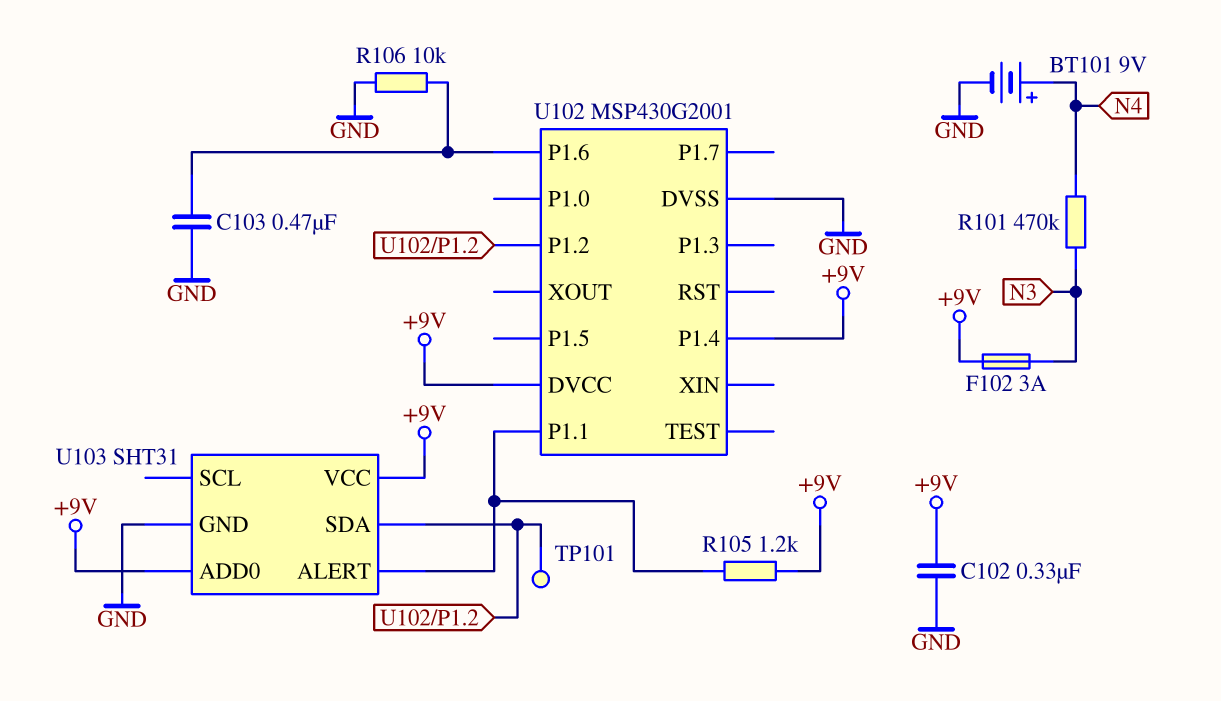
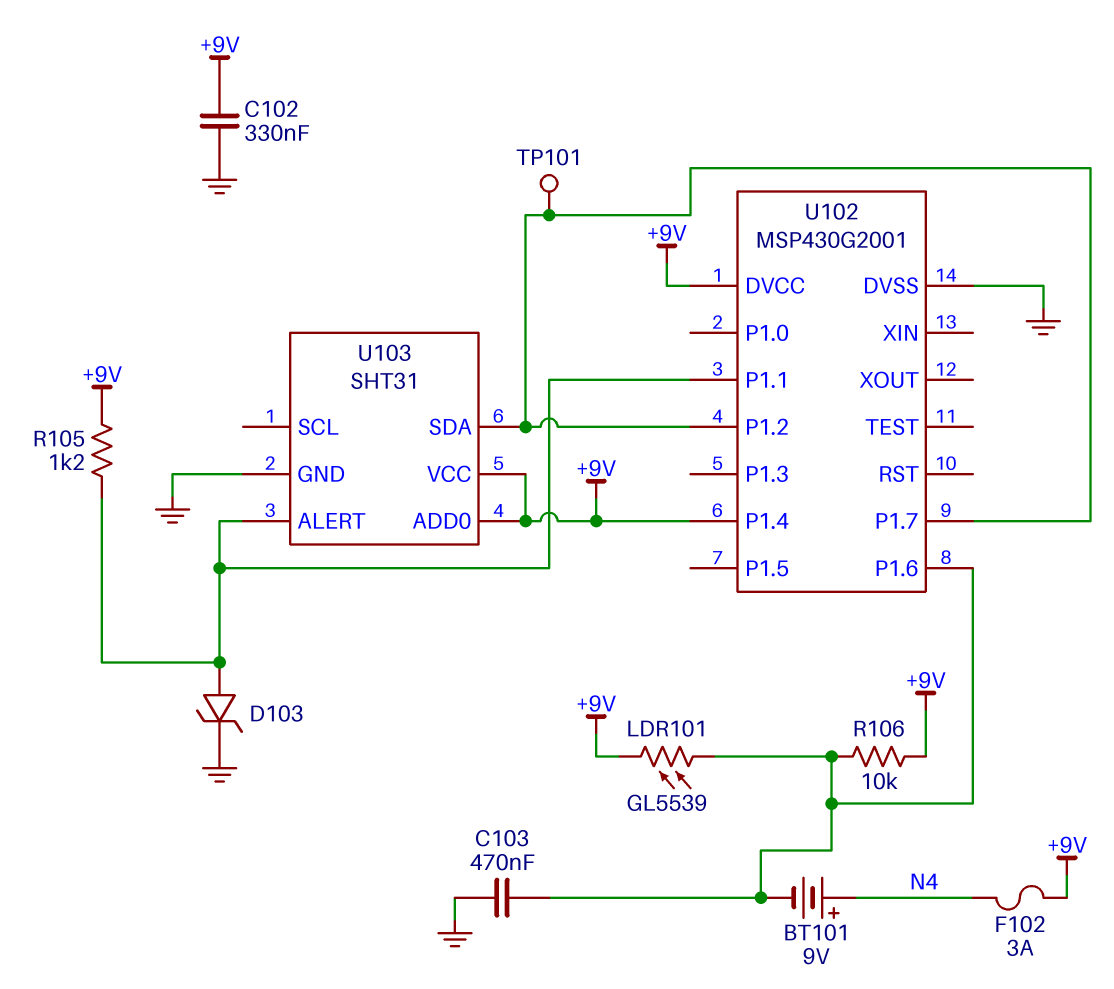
BT101: 9V (plus N4, minus GND) -> 9V (plus N4, minus U102/P1.6)
D103: none -> zener (A U102/P1.1, K GND)
F102: 3A (+9V, N3) -> 3A (+9V, N4)
LDR101: none -> GL5539 (+9V, U102/P1.6)
R101: 470k (N3, N4) -> none
R106: 10k (GND, U102/P1.6) -> 10k (+9V, U102/P1.6)
U102 pin P1.7: none -> U102/P1.2

